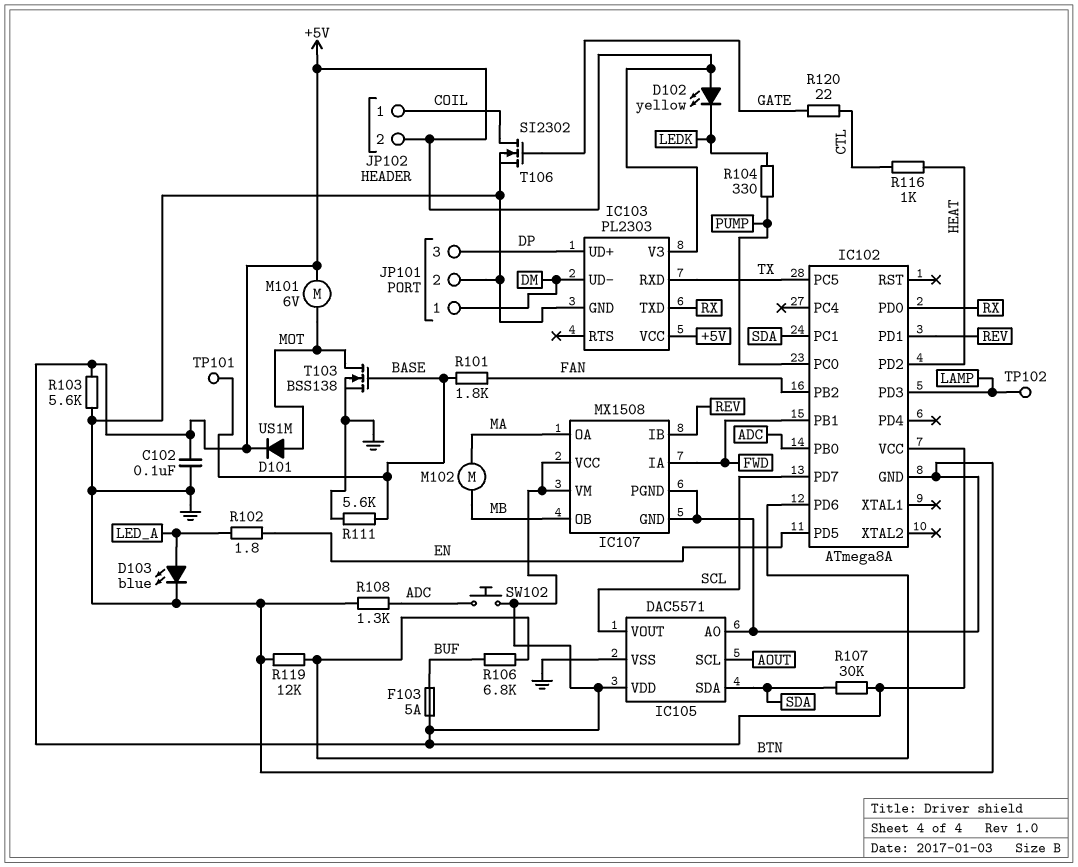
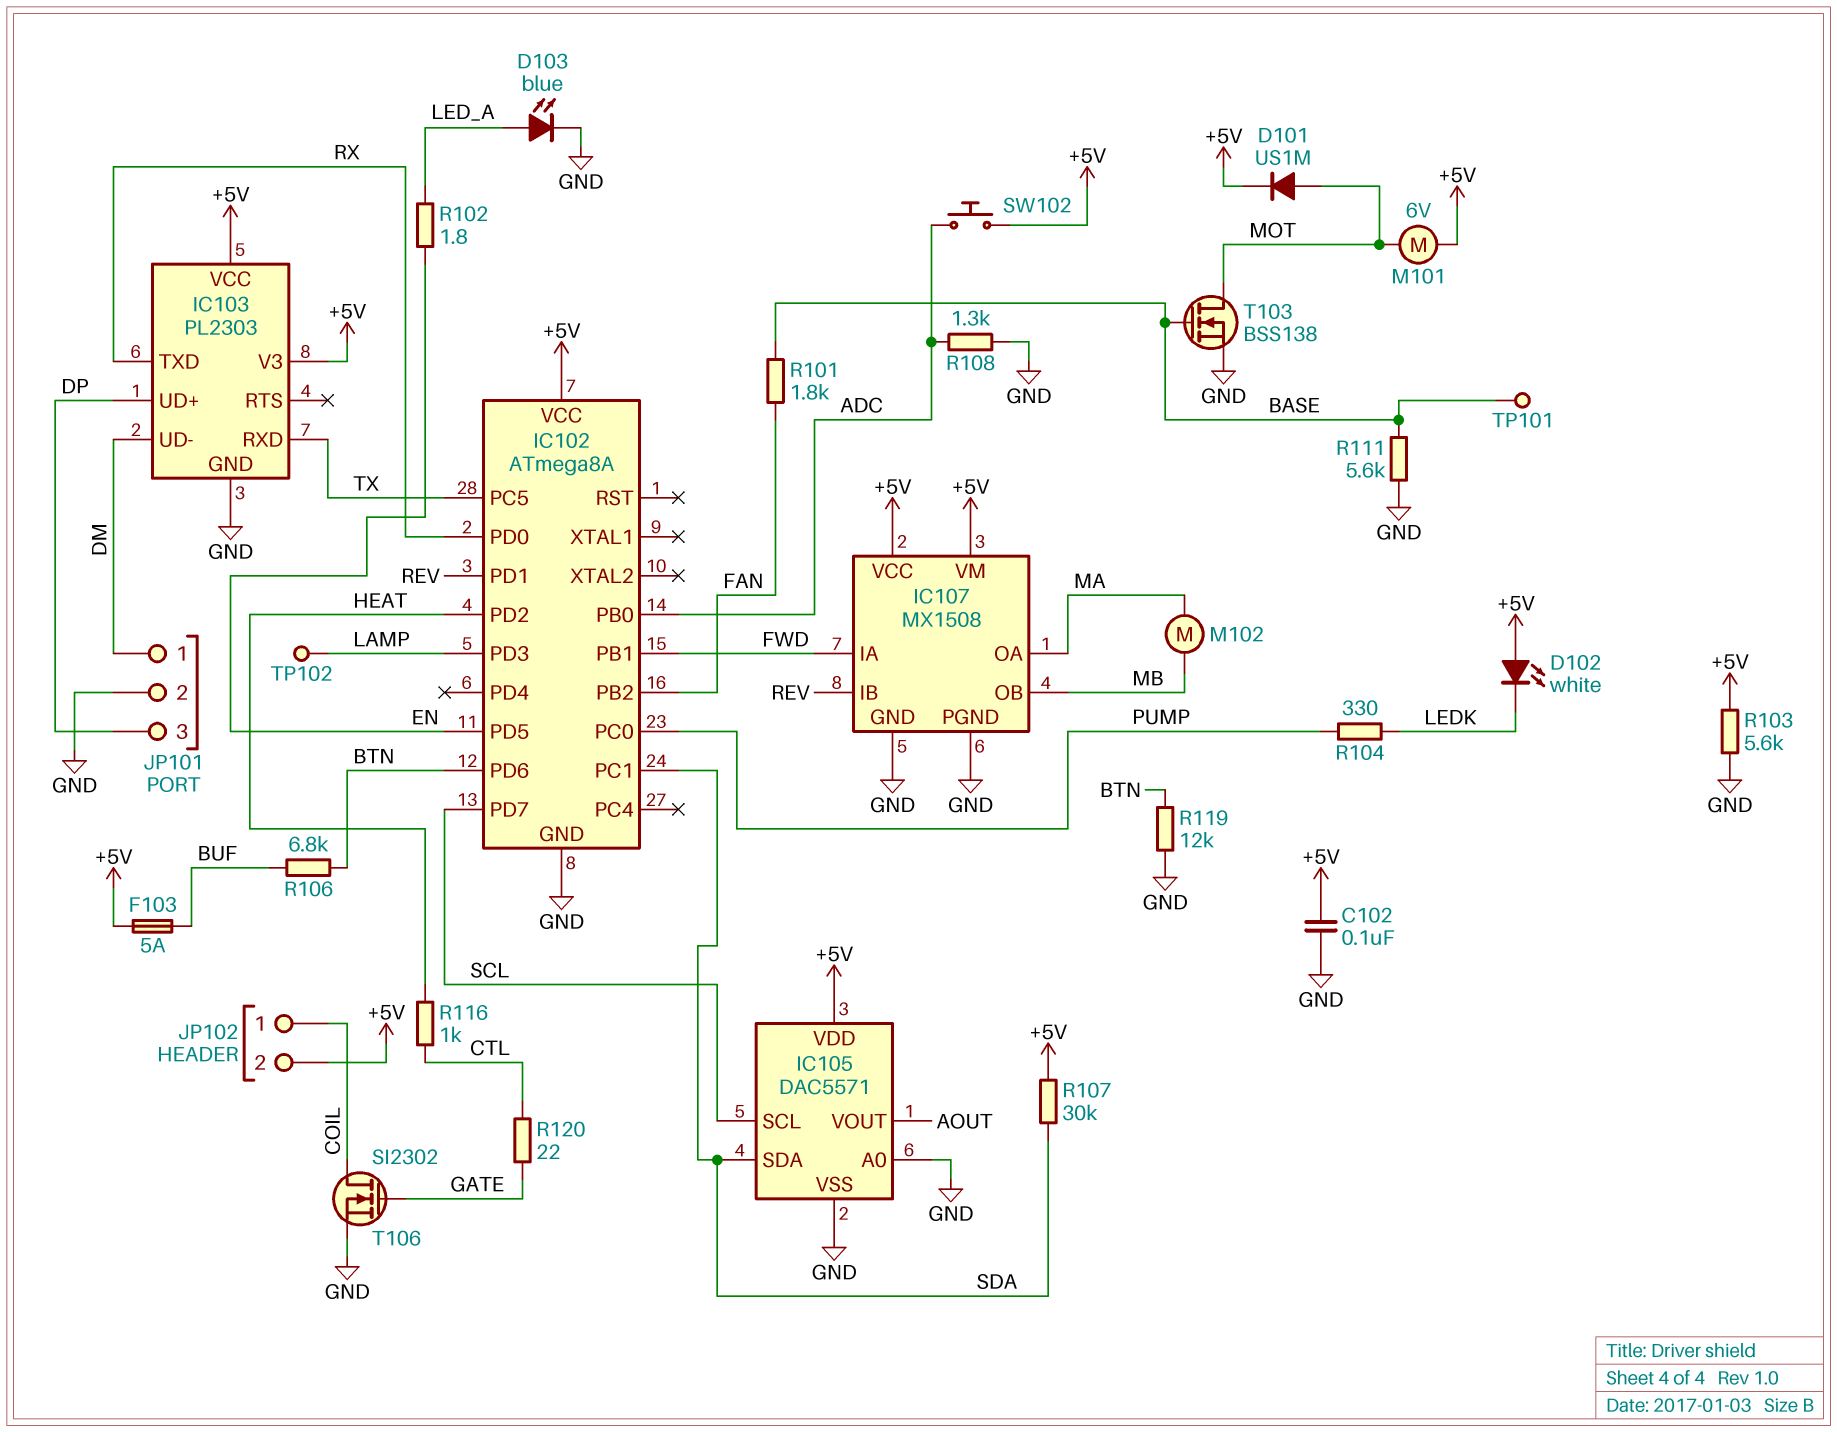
D102: LED yellow (A +5V, K LEDK) -> LED white (A +5V, K LEDK)
IC105 pin SCL: AOUT -> SCL
IC105 pin VOUT: SCL -> AOUT

